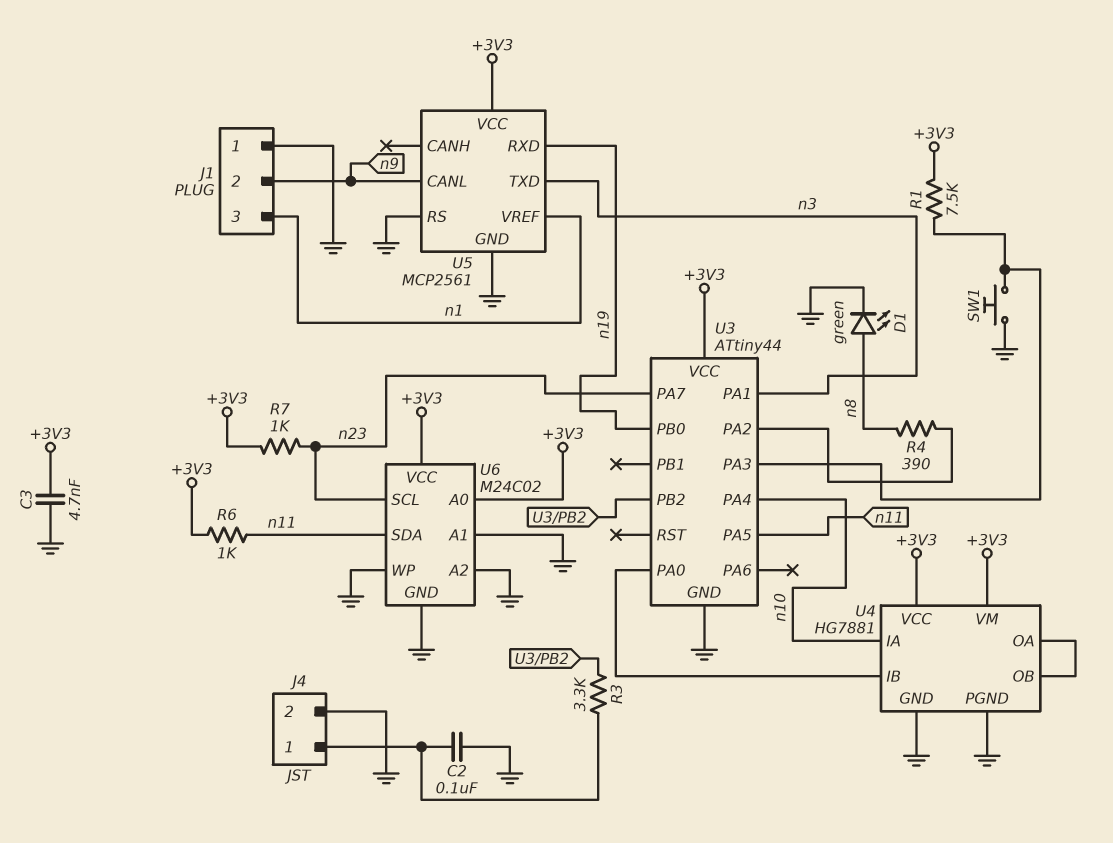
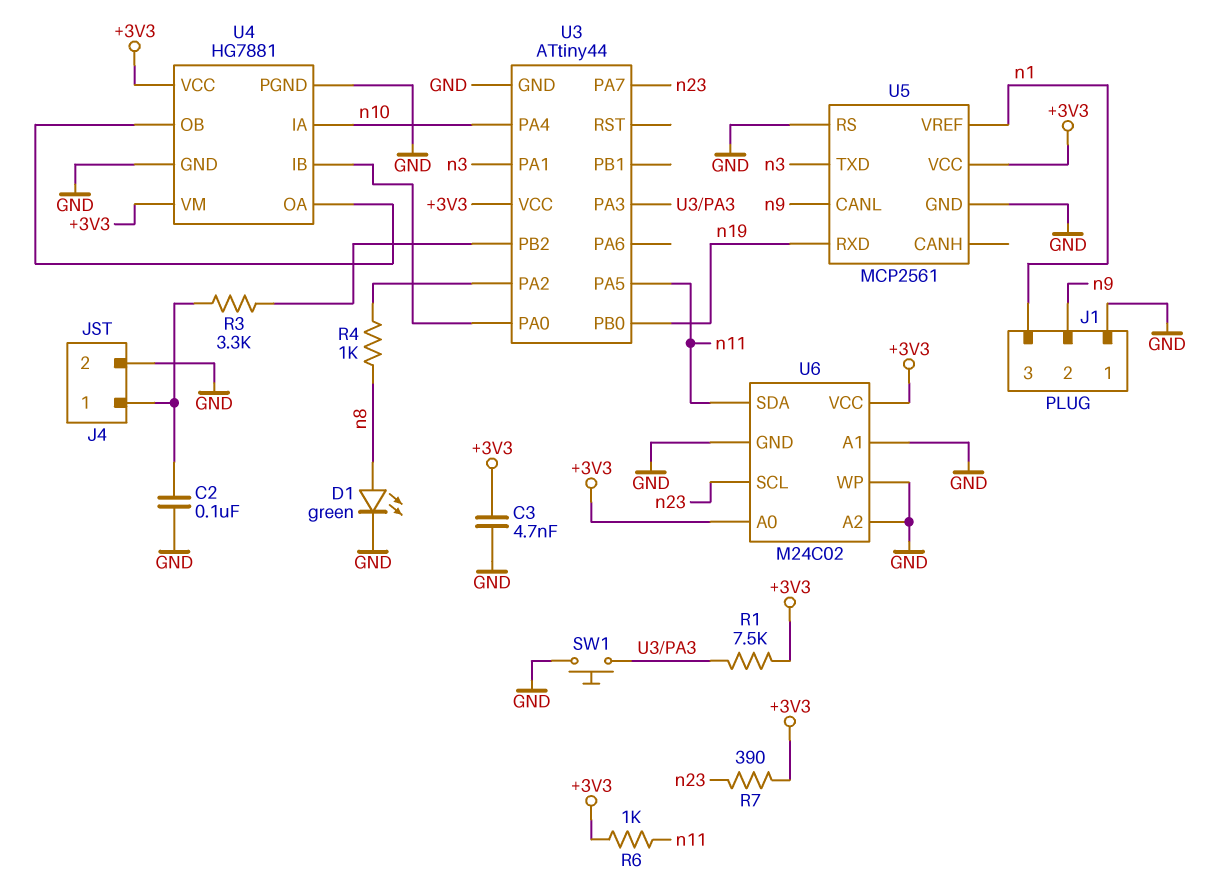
R4: 390 (U3/PA2, n8) -> 1k (U3/PA2, n8)
R7: 1k (+3V3, n23) -> 390 (+3V3, n23)

